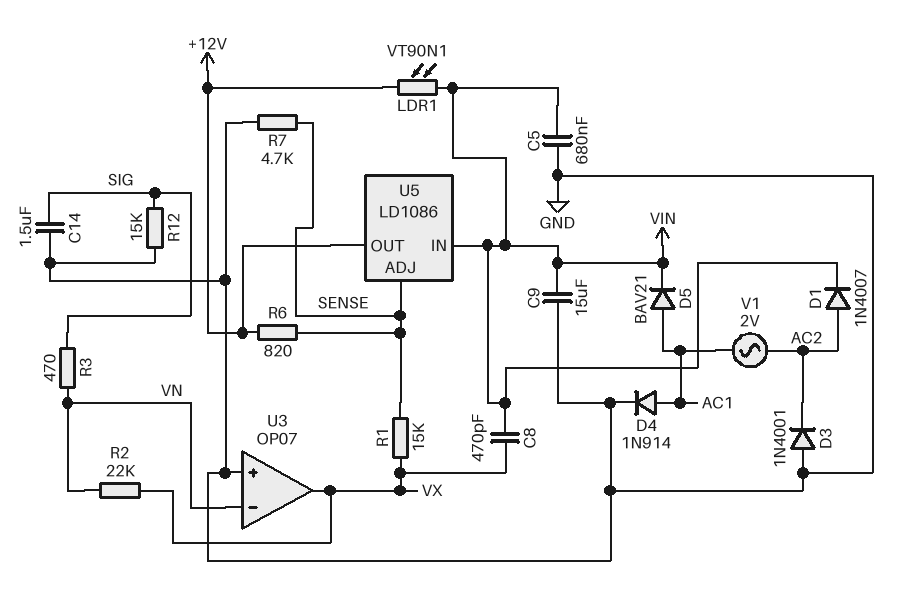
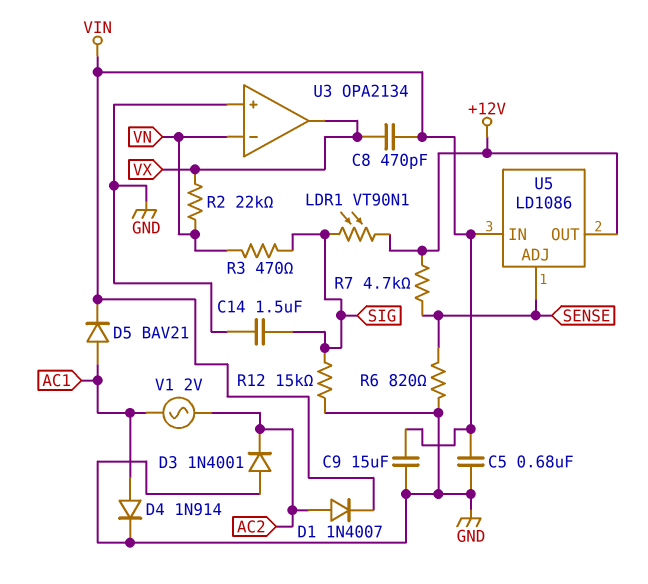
LDR1: VT90N1 (+12V, VIN) -> VT90N1 (+12V, SIG)
R1: 15k (SENSE, VX) -> none
R6: 820 (+12V, SENSE) -> 820 (GND, SENSE)
R7: 4.7k (GND, SENSE) -> 4.7k (+12V, SENSE)
U3: OP07 -> OPA2134

